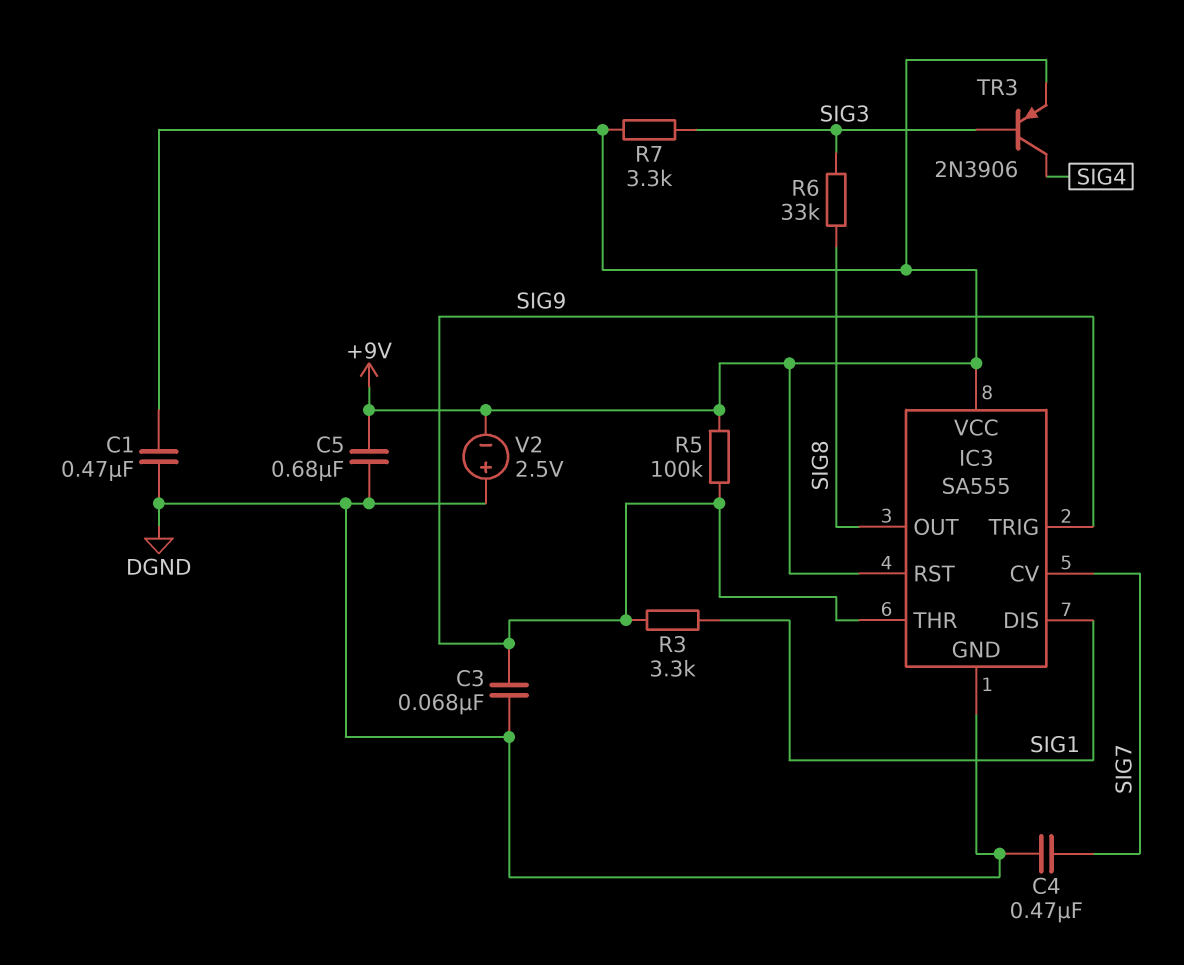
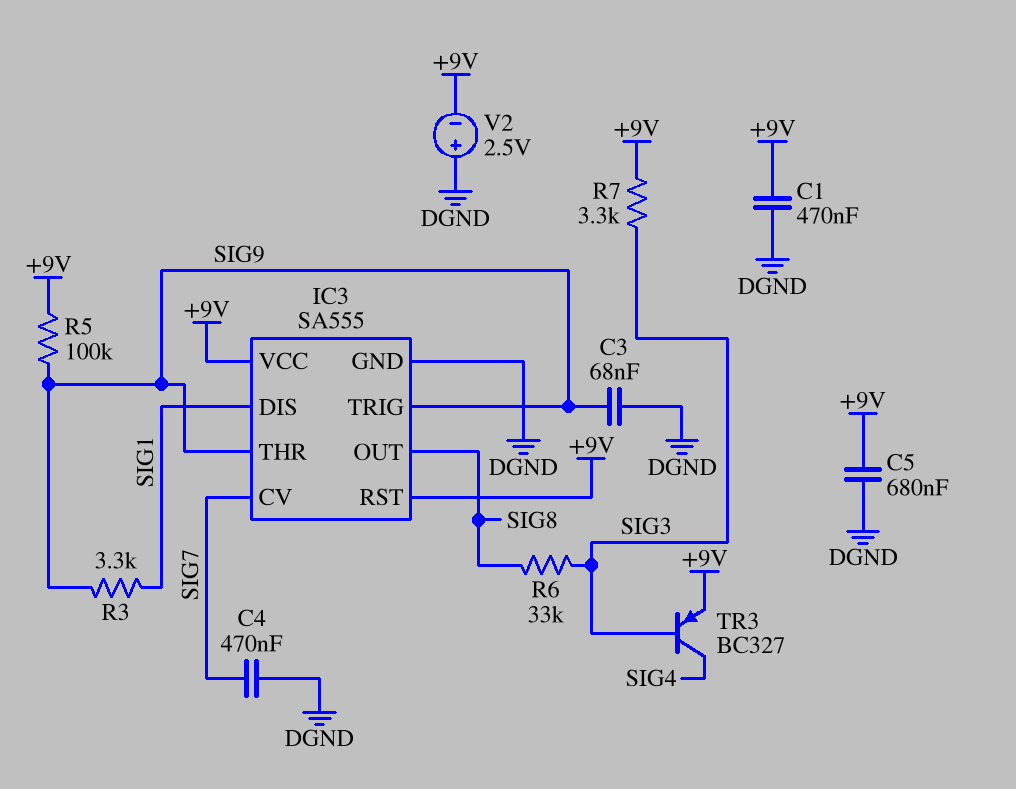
TR3: PNP 2N3906 (B SIG3, C SIG4, E +9V) -> PNP BC327 (B SIG3, C SIG4, E +9V)

